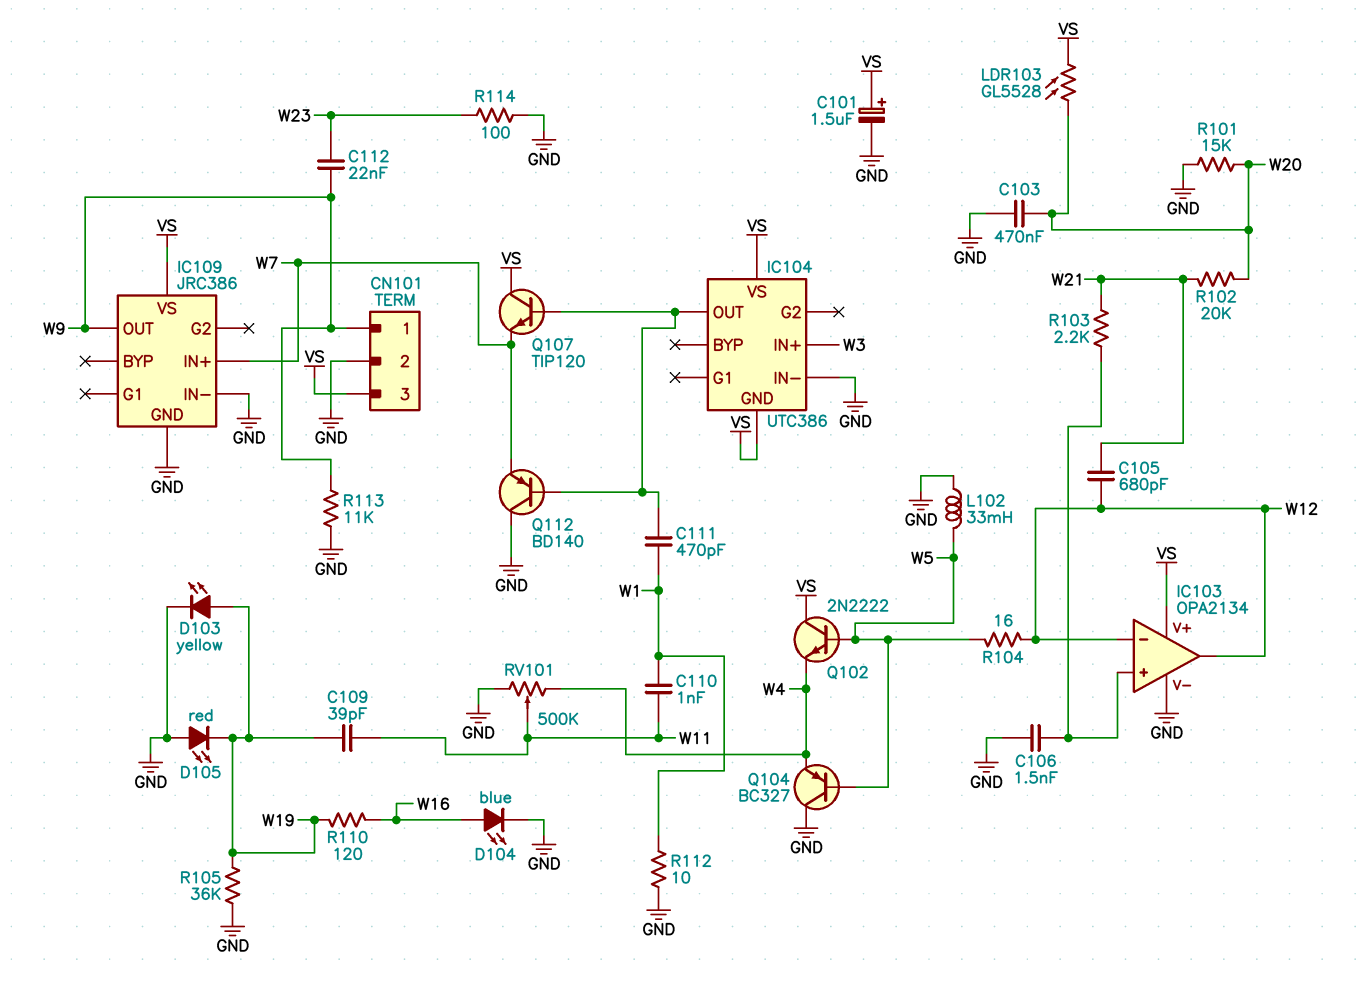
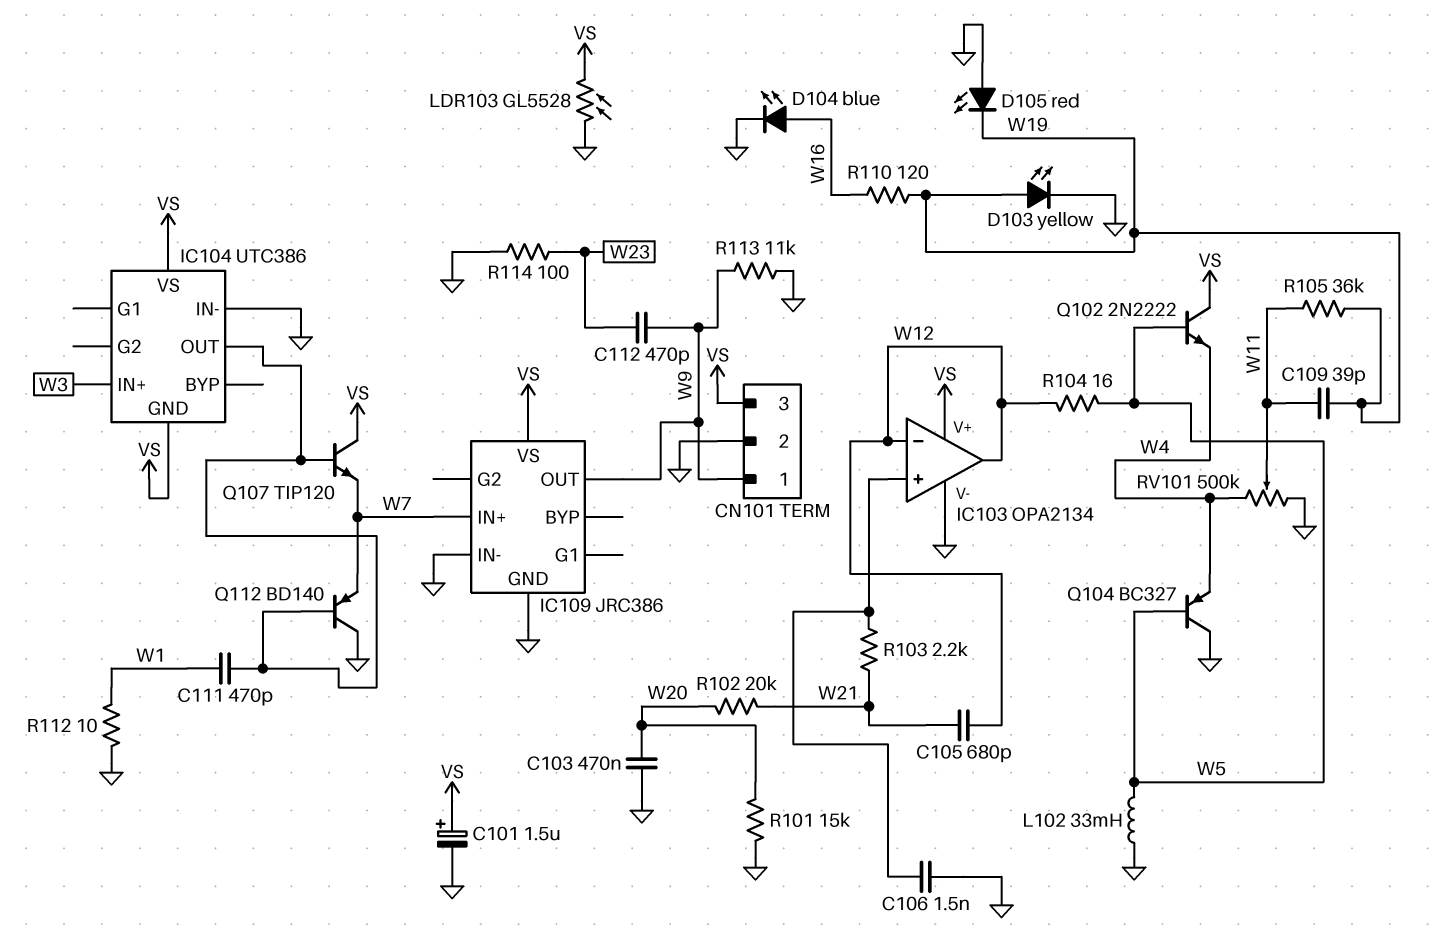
C110: 1nF (W1, W11) -> none
C112: 22nF (W9, W23) -> 470pF (W9, W23)
LDR103: GL5528 (VS, W20) -> GL5528 (GND, VS)
R105: 36k (GND, W19) -> 36k (W11, W19)

